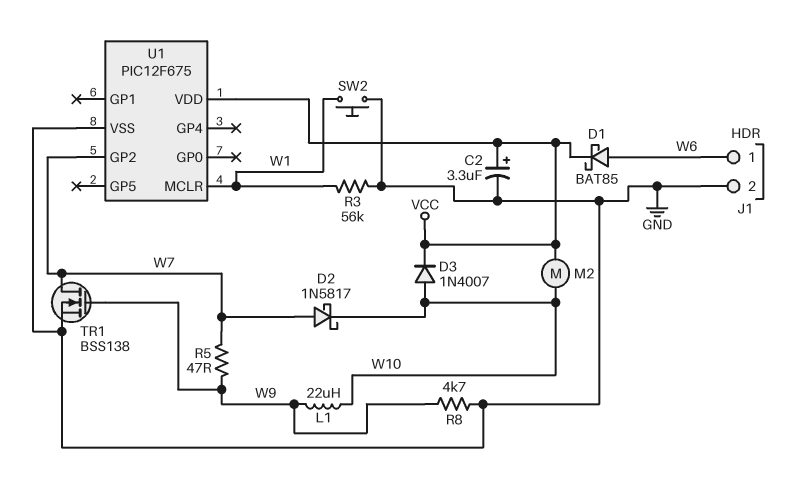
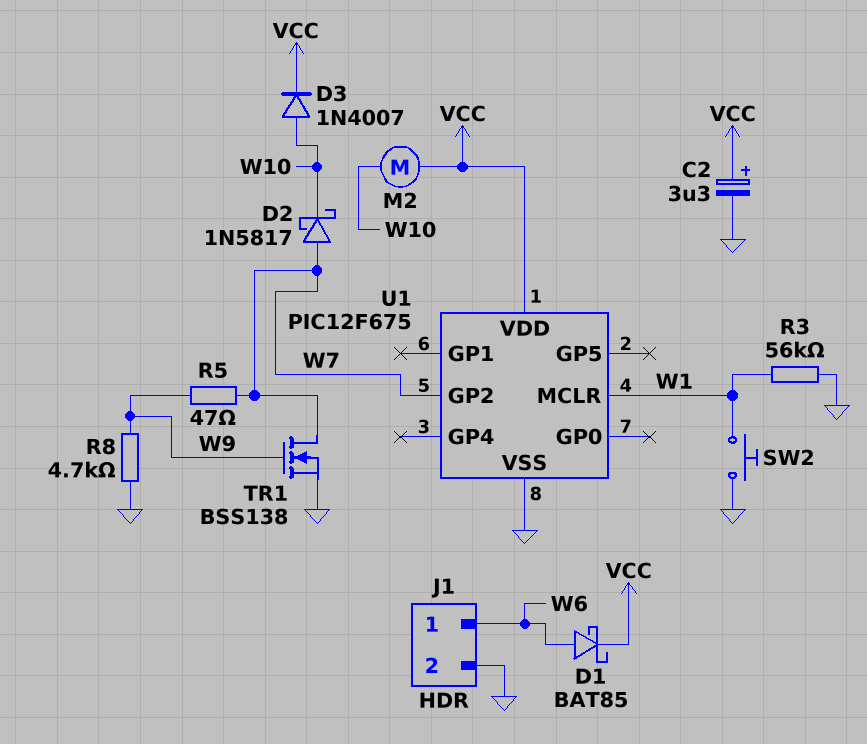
L1: 22uH (W9, W10) -> none

